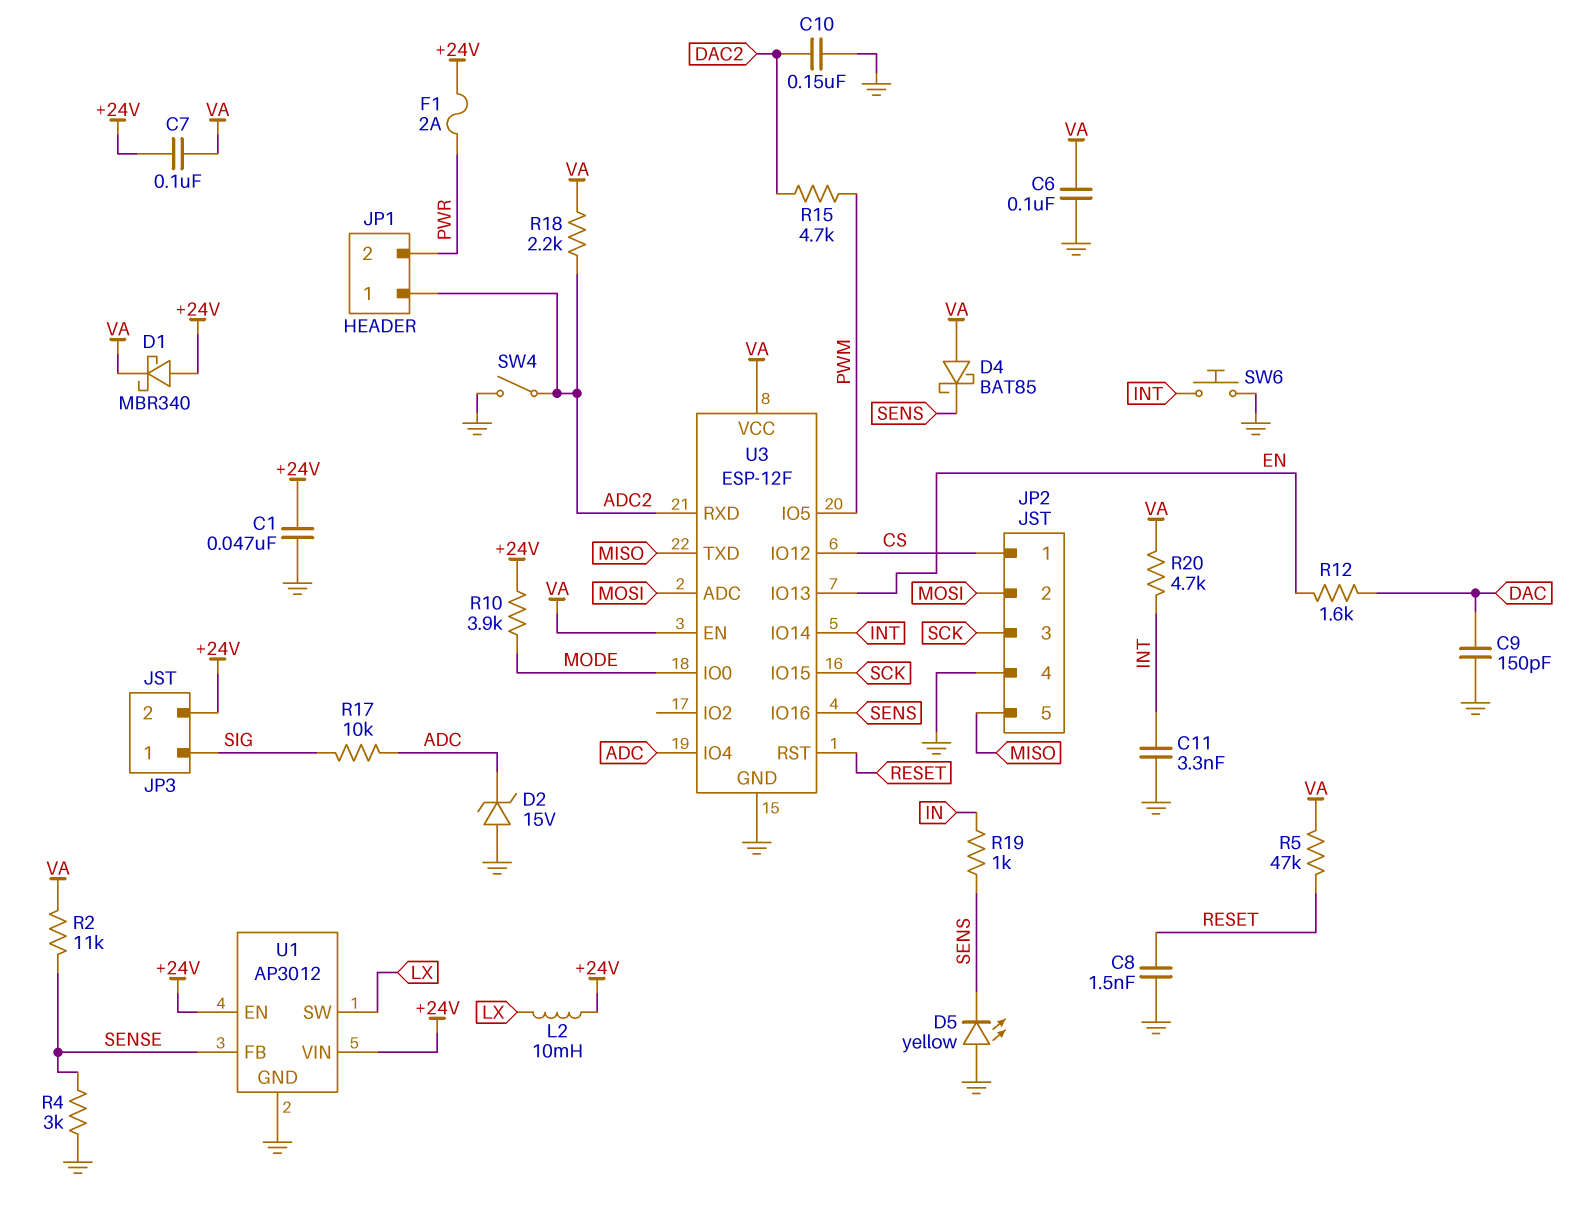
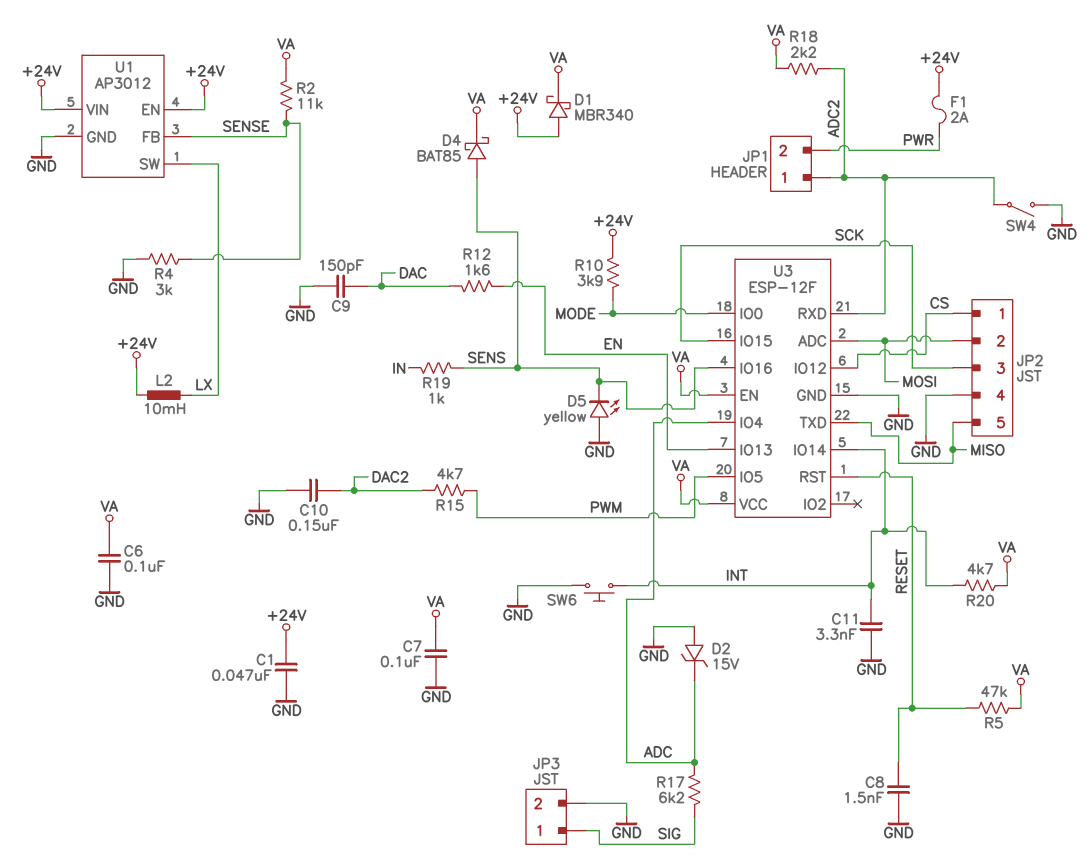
C7: 100nF (+24V, VA) -> 100nF (GND, VA)
D4: schottky BAT85 (A VA, K SENS) -> schottky BAT85 (A SENS, K VA)
JP3 pin 2: +24V -> GND
R17: 10k (ADC, SIG) -> 6.2k (ADC, SIG)

